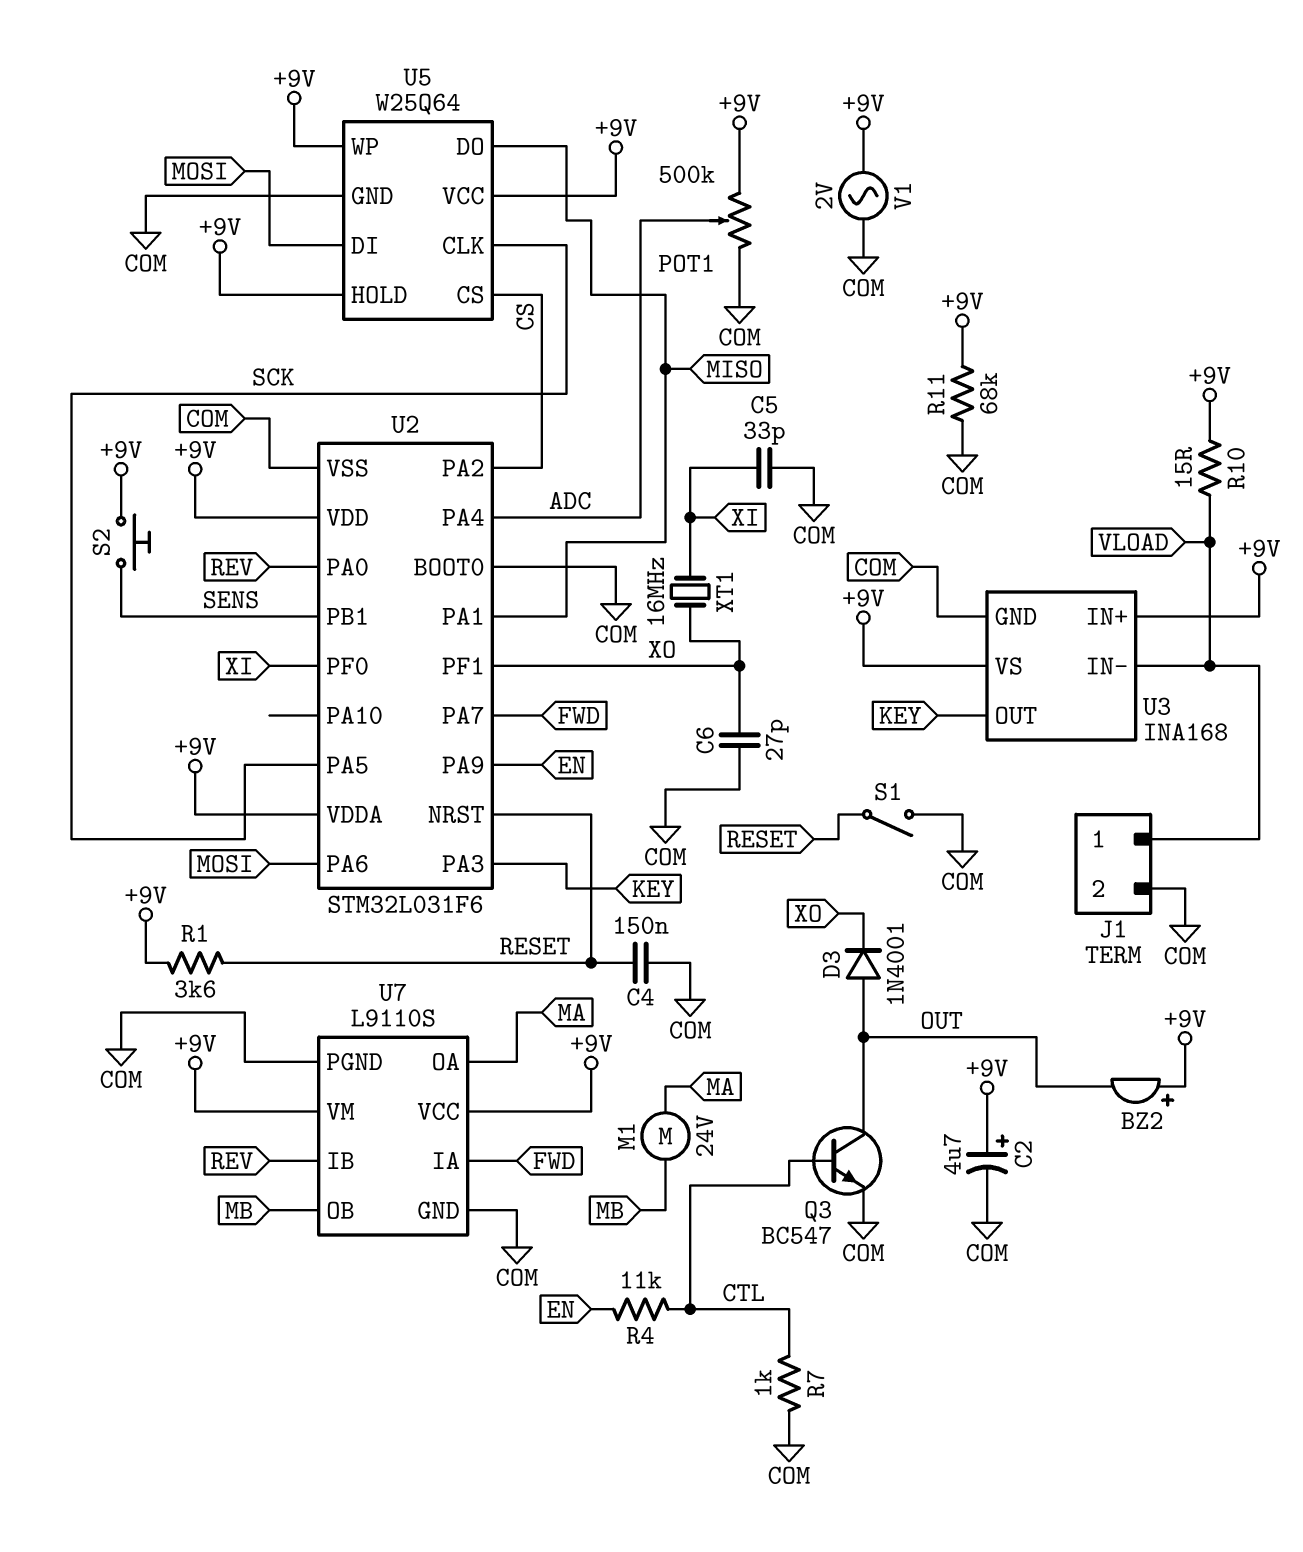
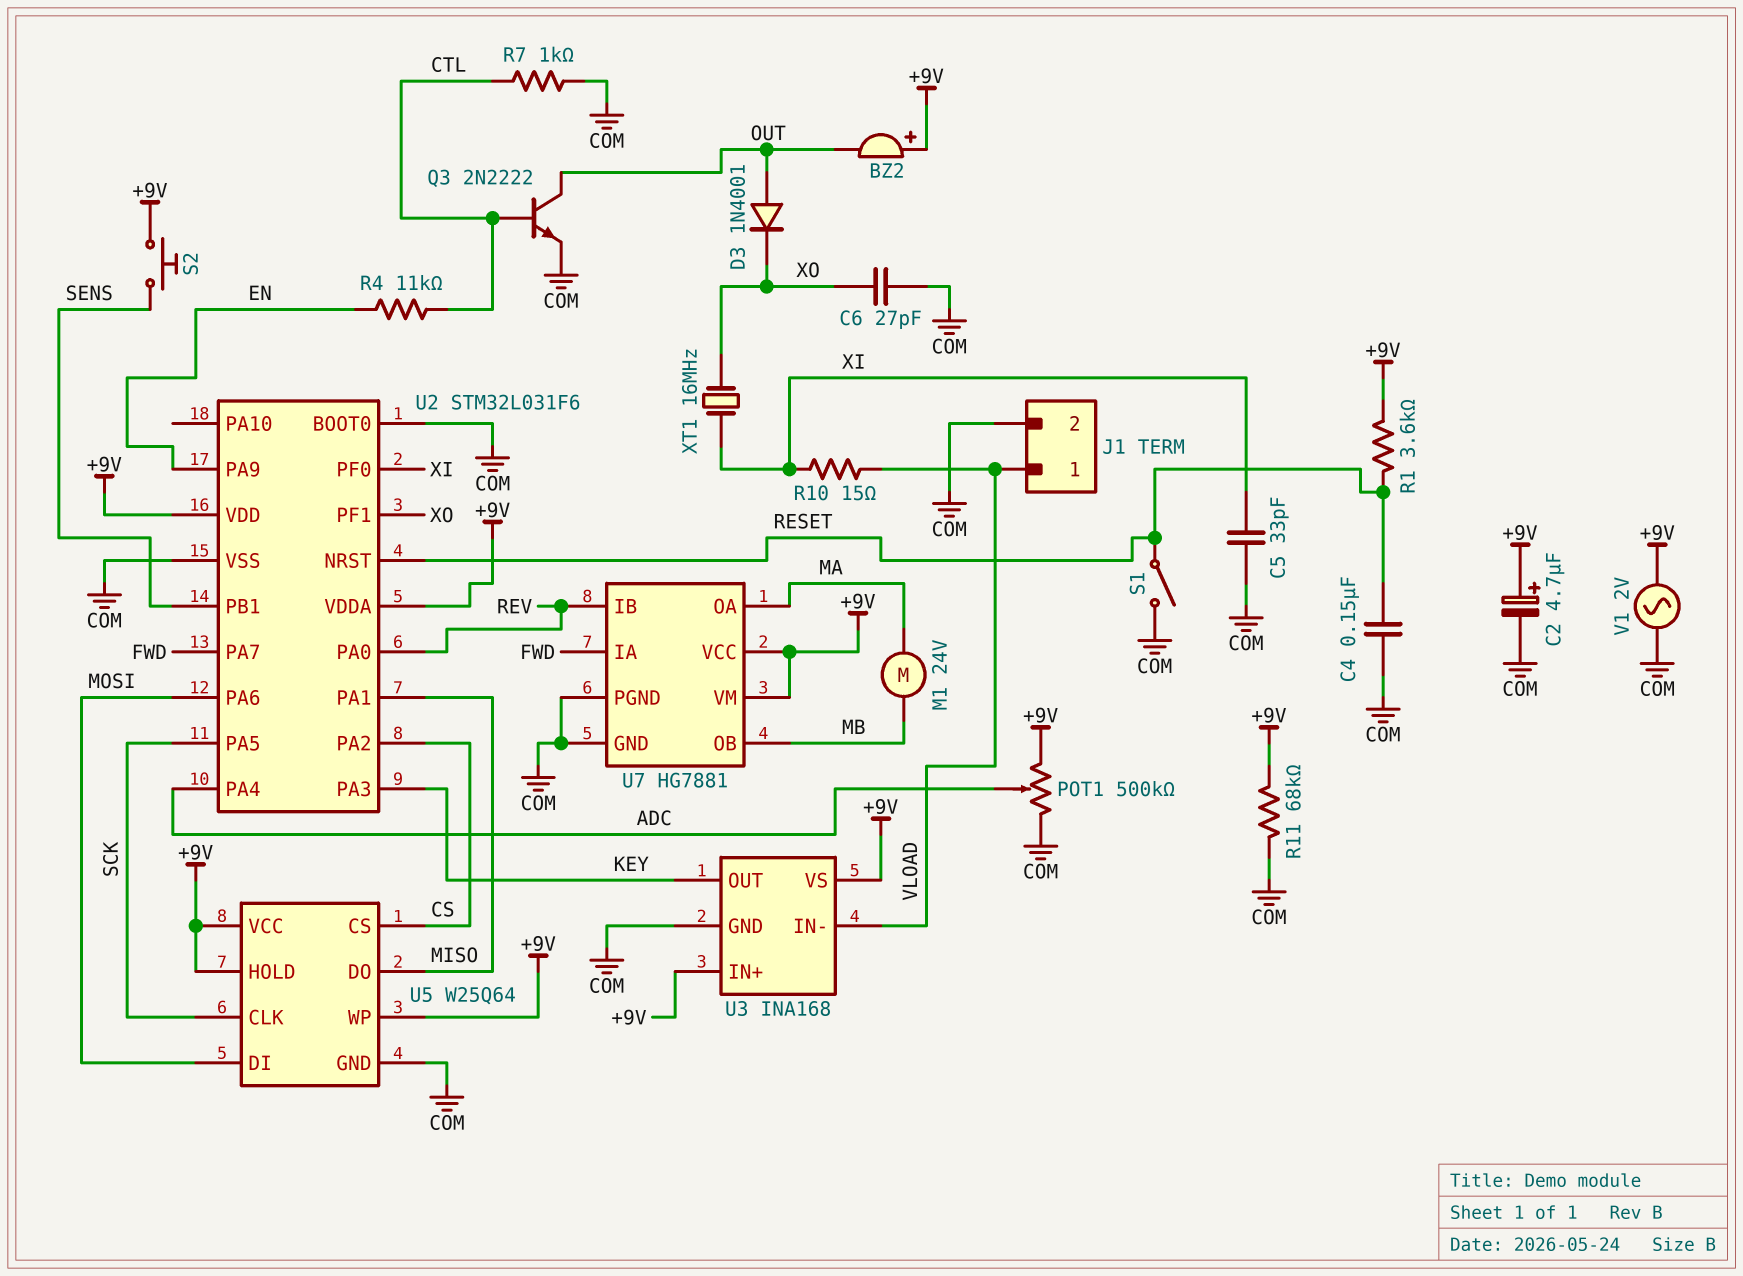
Q3: NPN BC547 (B CTL, C OUT, E COM) -> NPN 2N2222 (B CTL, C OUT, E COM)
R10: 15 (+9V, VLOAD) -> 15 (VLOAD, XI)
U7: L9110S -> HG7881

